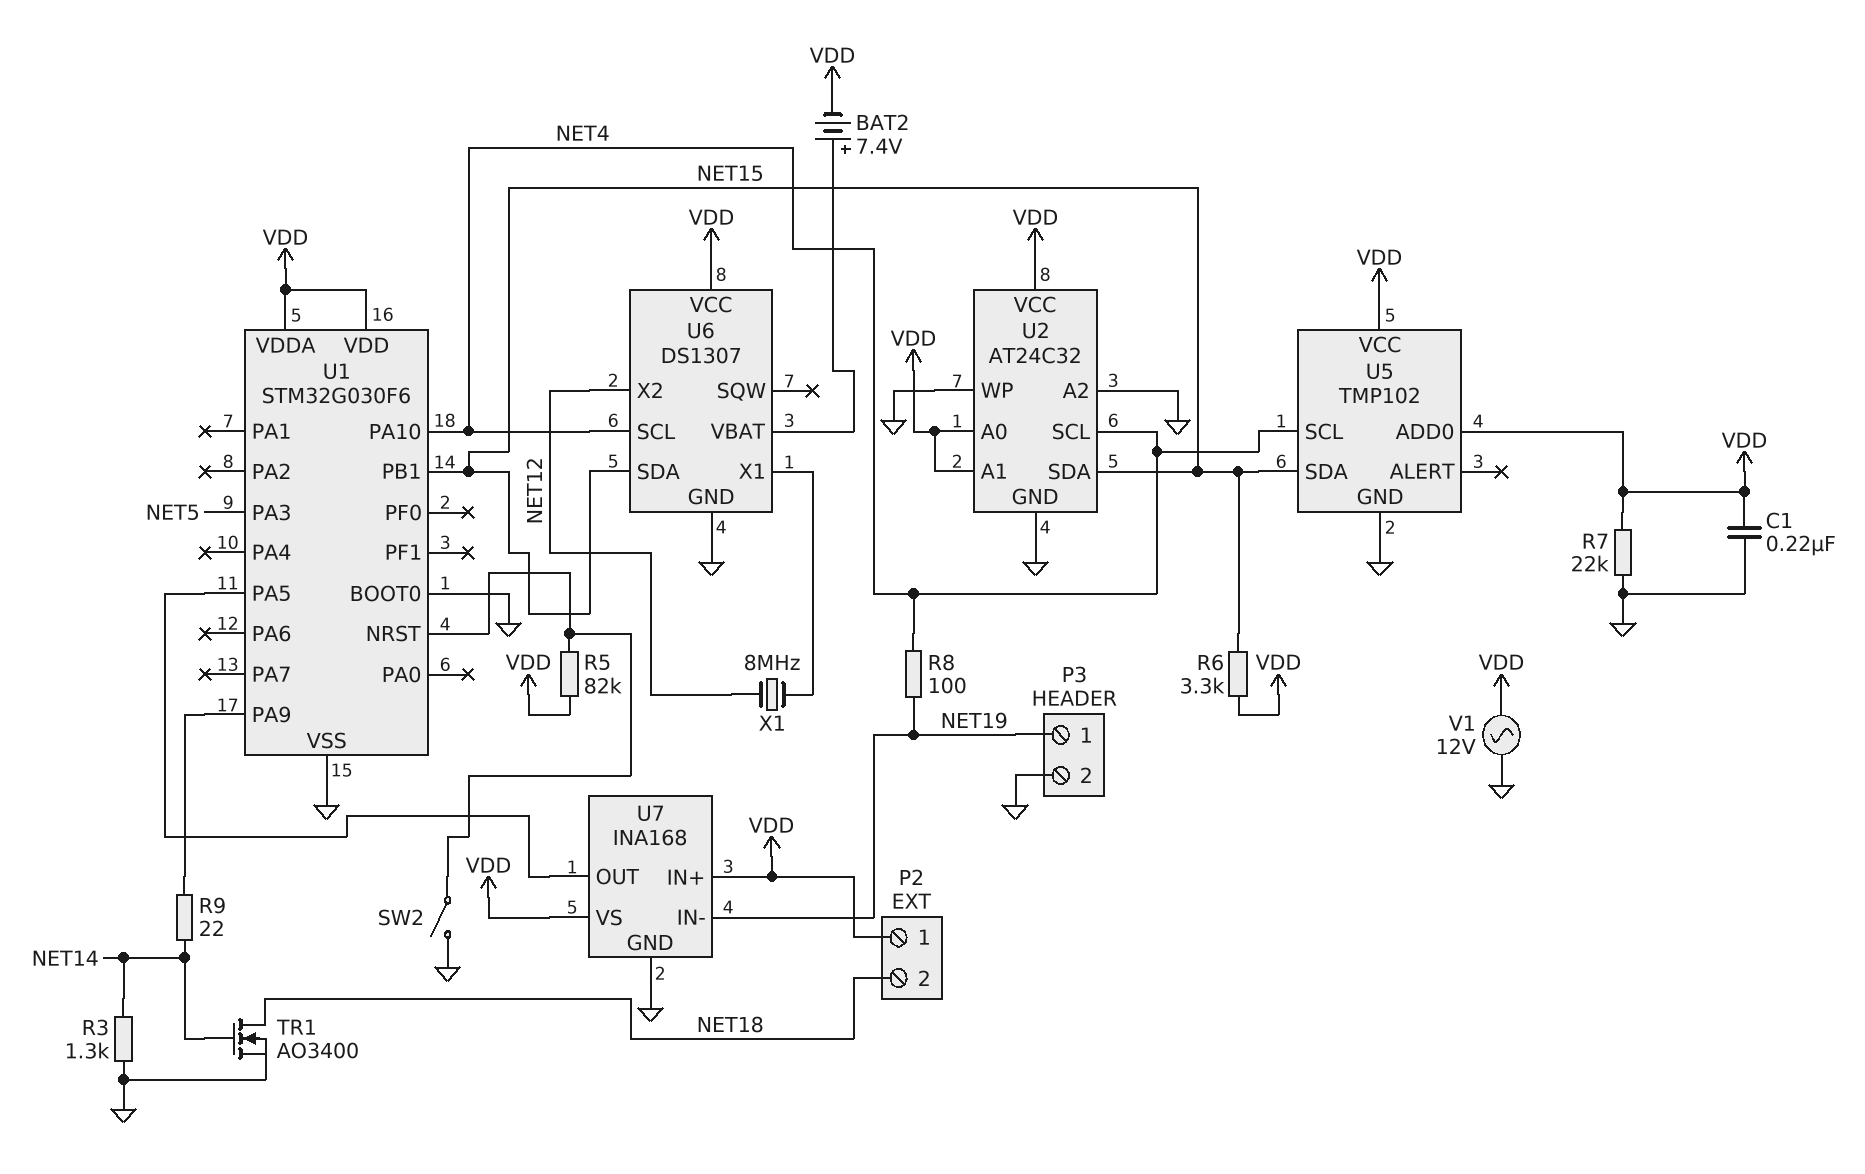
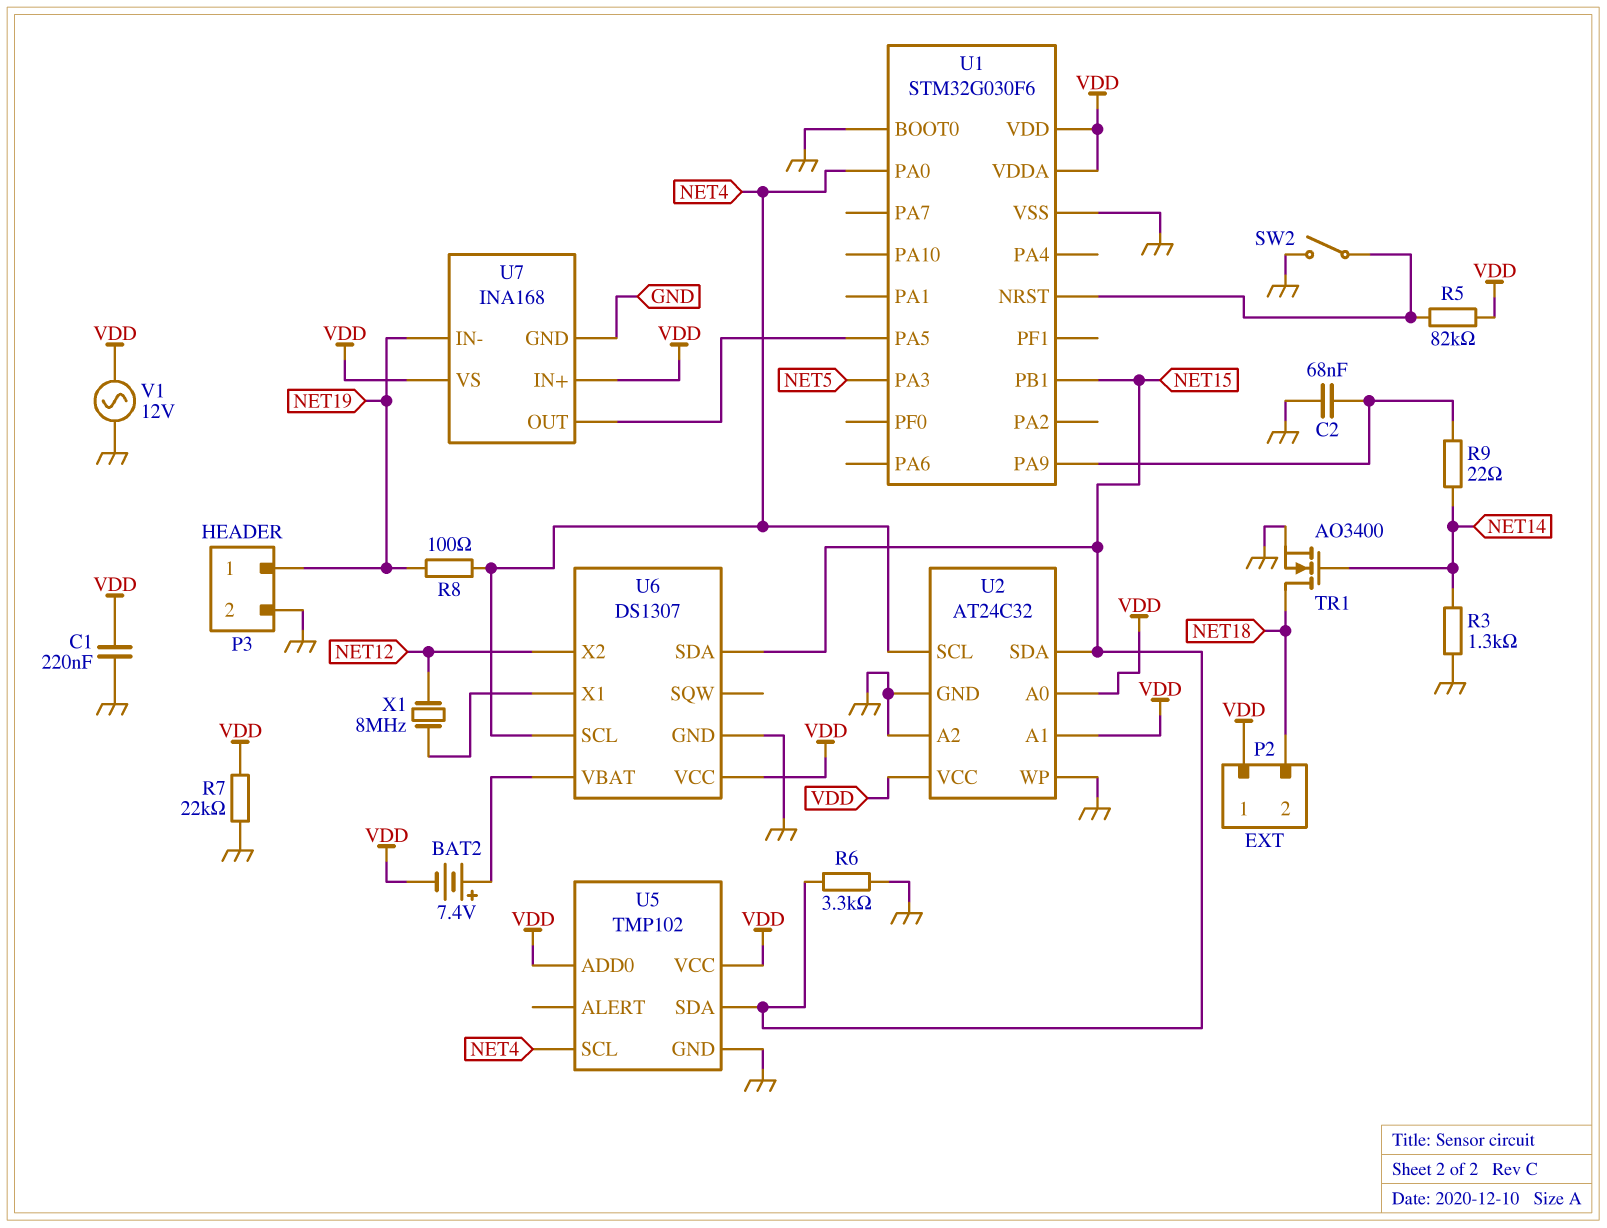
C2: none -> 68nF (GND, U1/PA9)
R6: 3.3k (NET15, VDD) -> 3.3k (GND, NET15)
U1 pin PA0: none -> NET4
U1 pin PA10: NET4 -> none

